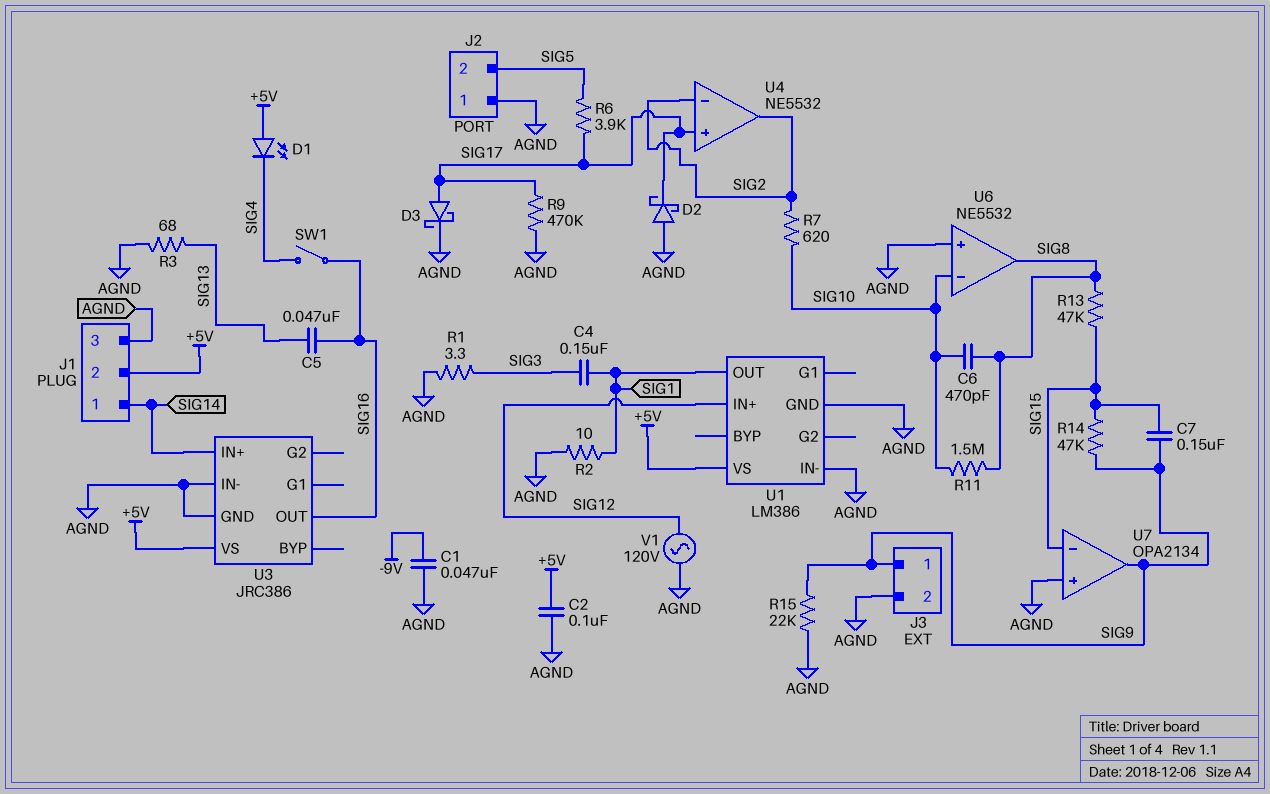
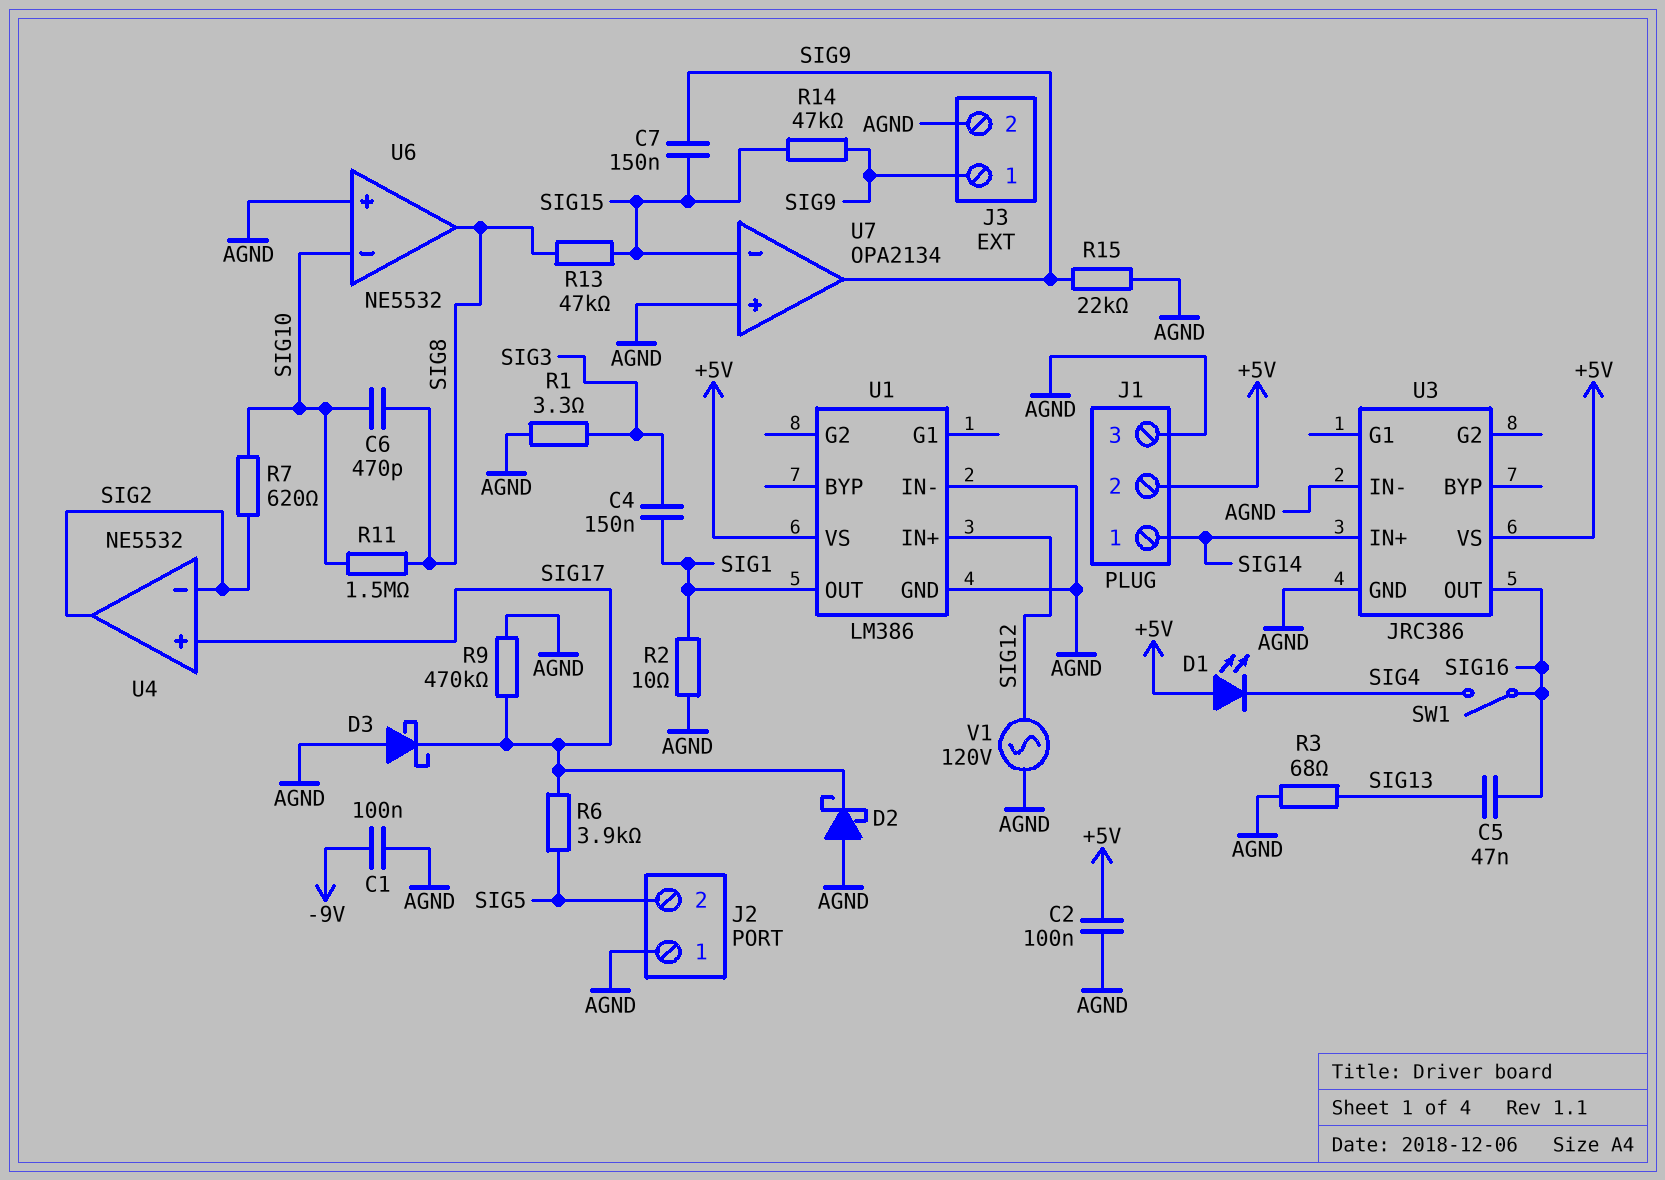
C1: 47nF (-9V, AGND) -> 100nF (-9V, AGND)
D3: schottky (A SIG17, K AGND) -> schottky (A AGND, K SIG17)

